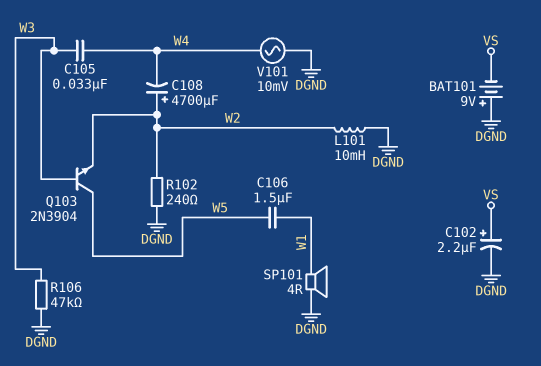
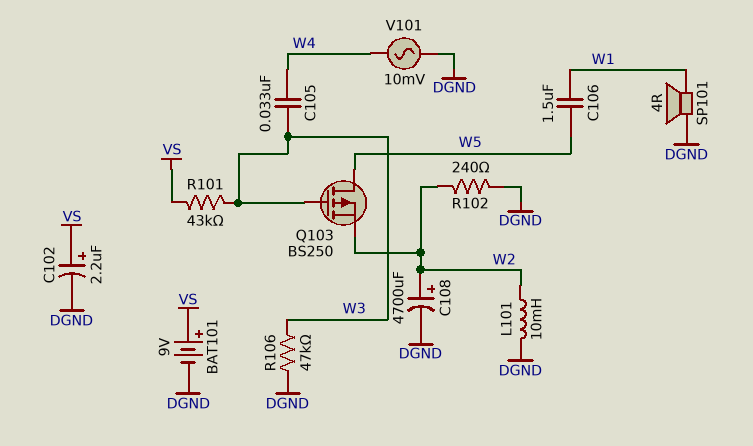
BAT101: 9V (plus DGND, minus VS) -> 9V (plus VS, minus DGND)
C108: 4700uF (plus W2, minus W4) -> 4700uF (plus W2, minus DGND)
Q103: NPN 2N3904 (B W3, C W5, E W2) -> PMOS BS250 (G W3, D W5, S W2)
R101: none -> 43k (VS, W3)

